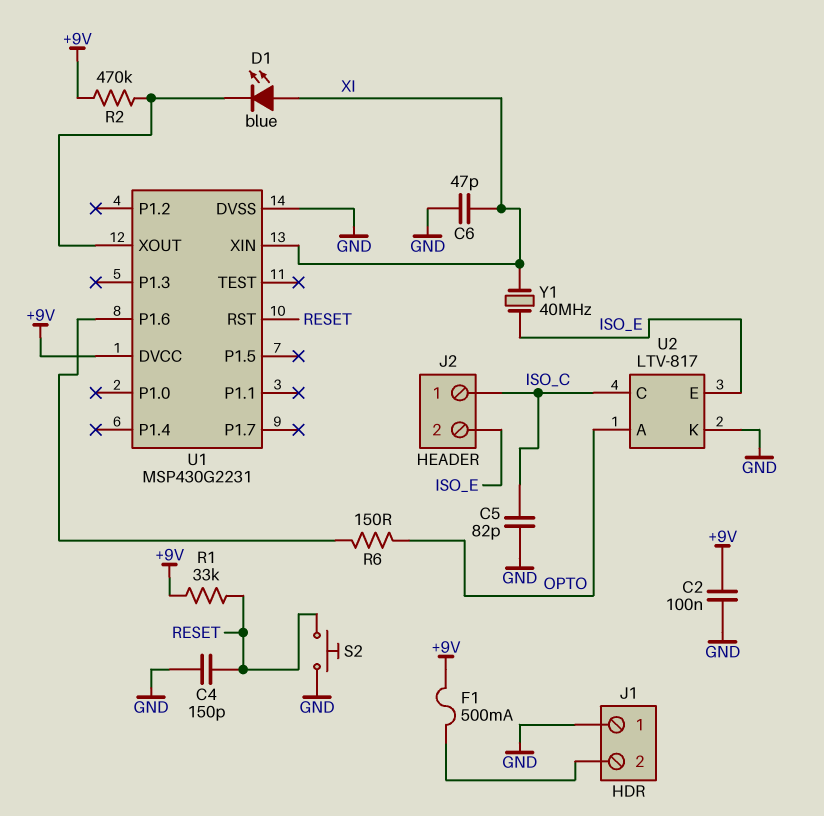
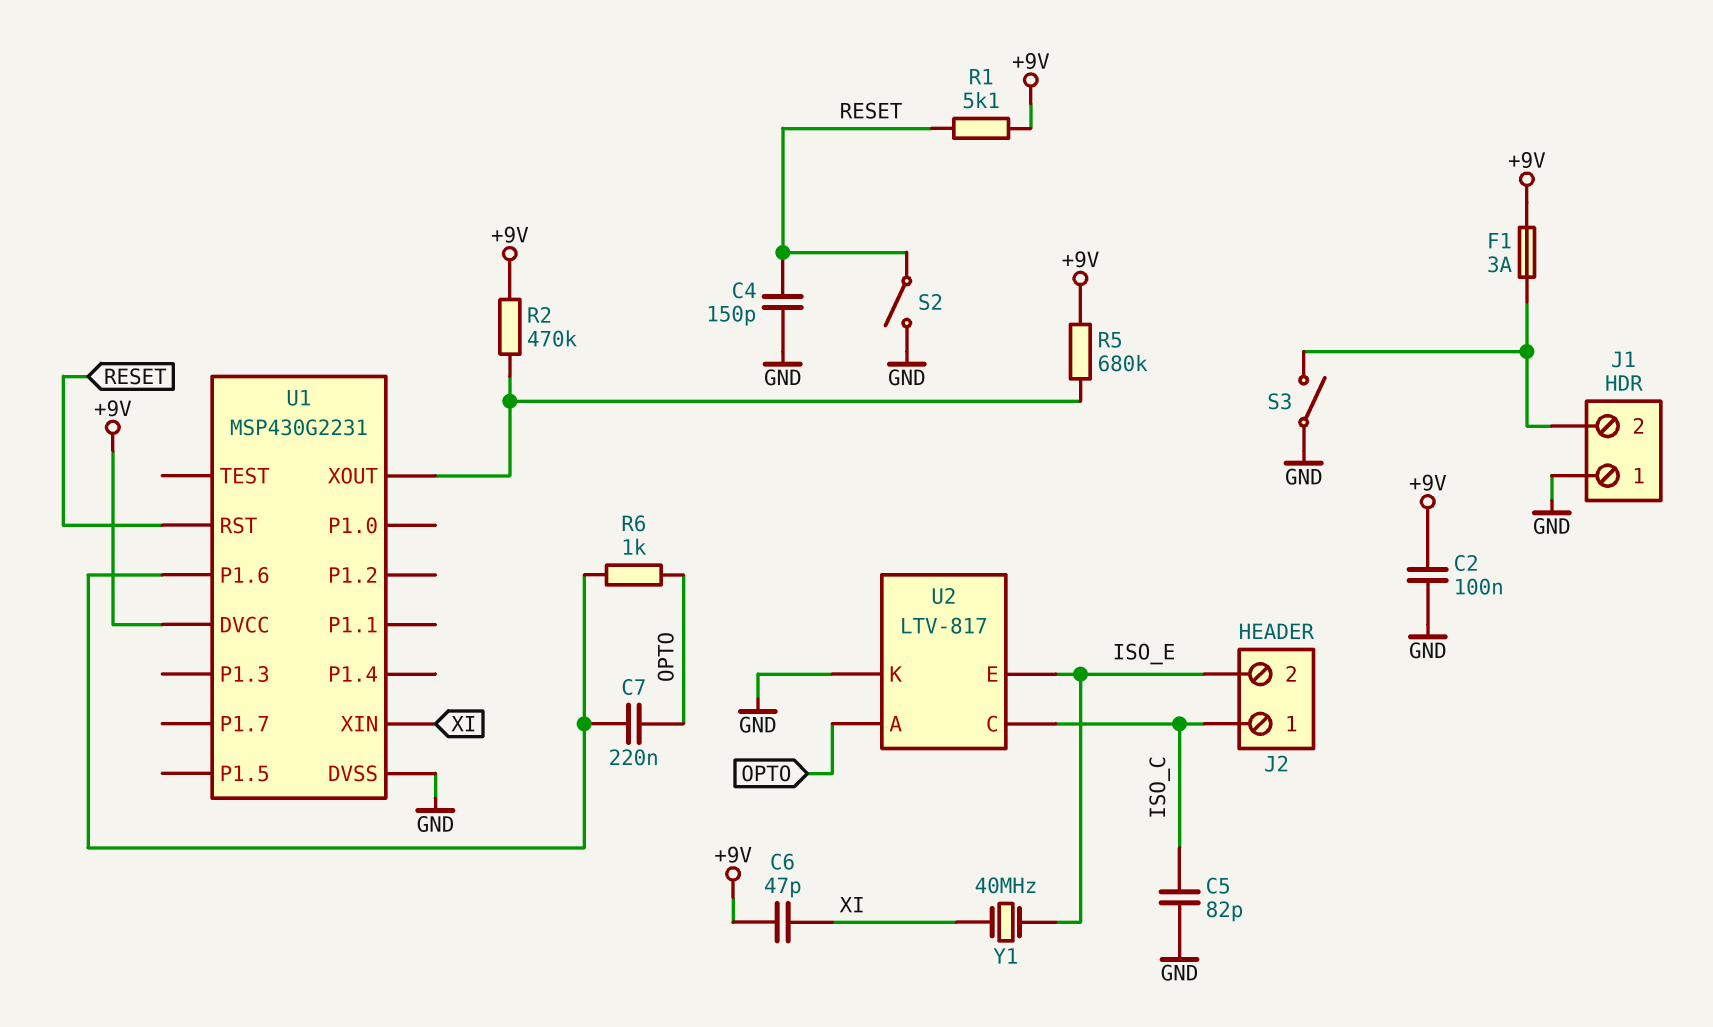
C6: 47pF (GND, XI) -> 47pF (+9V, XI)
C7: none -> 220nF (OPTO, U1/P1.6)
D1: LED blue (A XI, K U1/XOUT) -> none
F1: 500mA (+9V, J1/2) -> 3A (+9V, J1/2)
R1: 33k (+9V, RESET) -> 5.1k (+9V, RESET)
R5: none -> 680k (+9V, U1/XOUT)
R6: 150 (OPTO, U1/P1.6) -> 1k (OPTO, U1/P1.6)
S2: button (GND, RESET) -> switch (GND, RESET)
S3: none -> switch (GND, J1/2)

